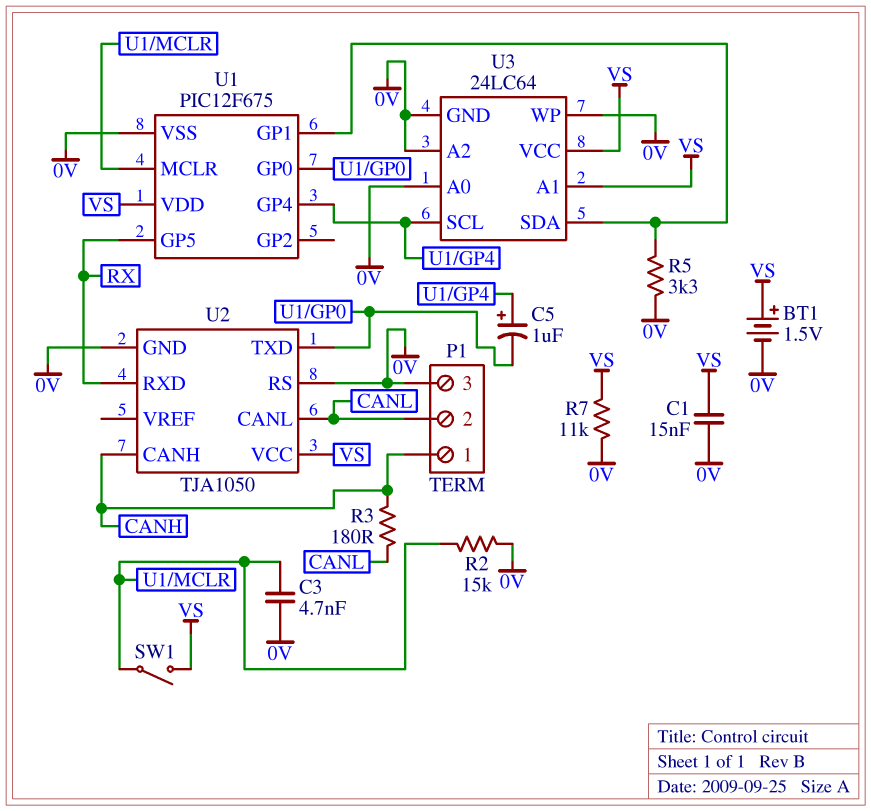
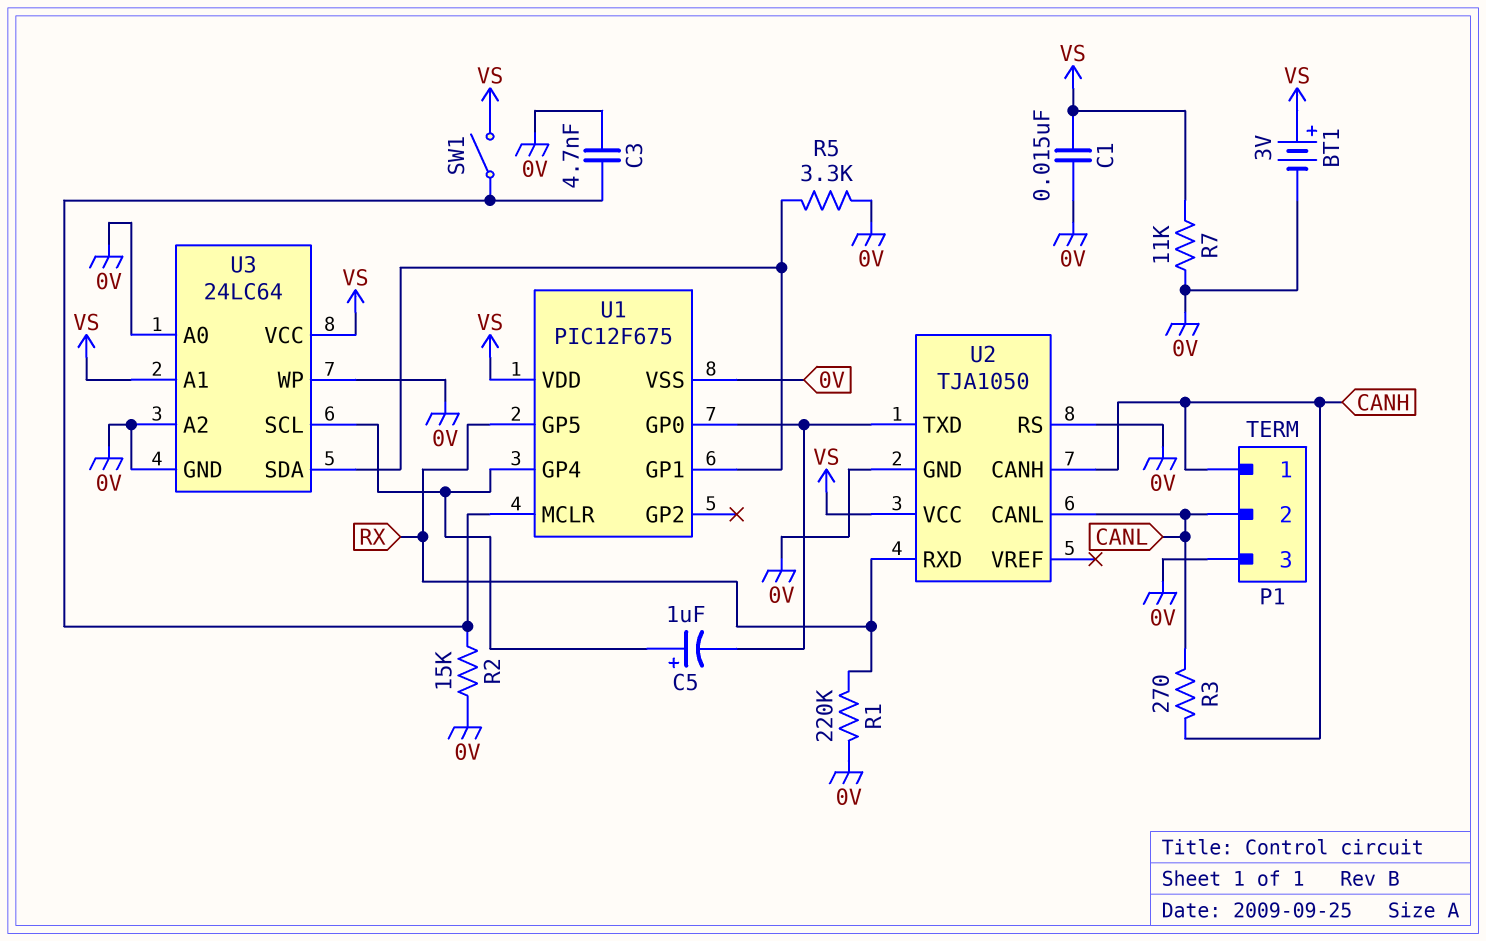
BT1: 1.5V (plus VS, minus 0V) -> 3V (plus VS, minus 0V)
R1: none -> 220k (0V, RX)
R3: 180 (CANH, CANL) -> 270 (CANH, CANL)

